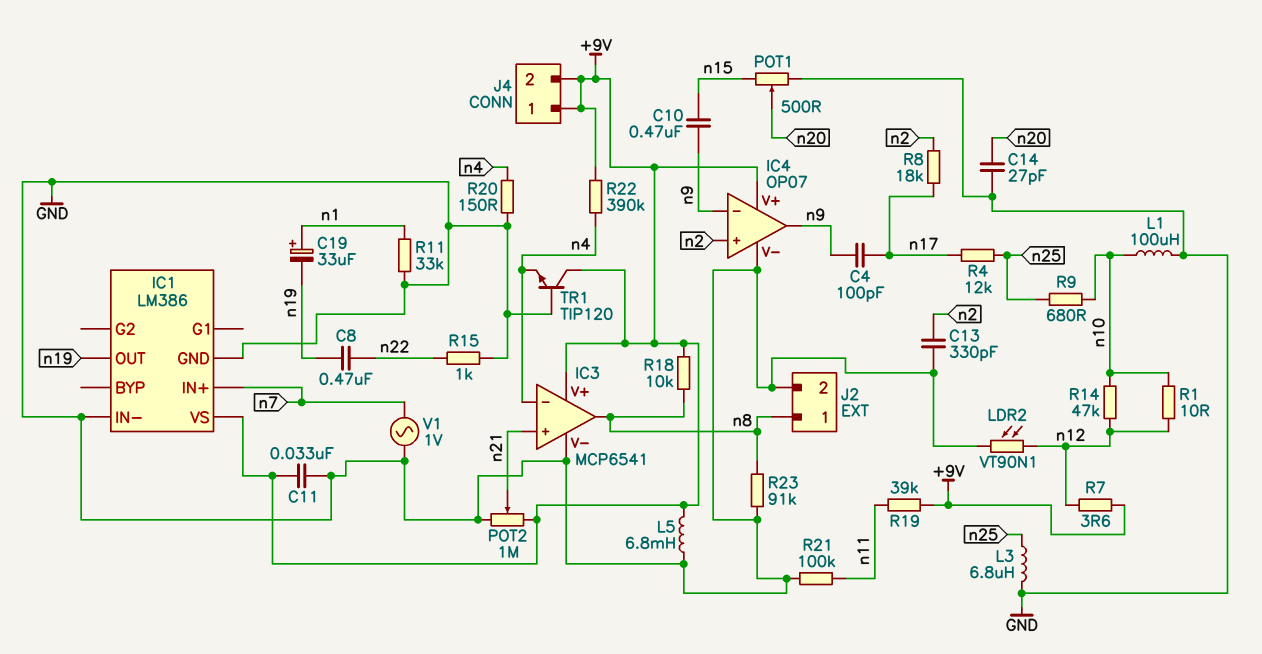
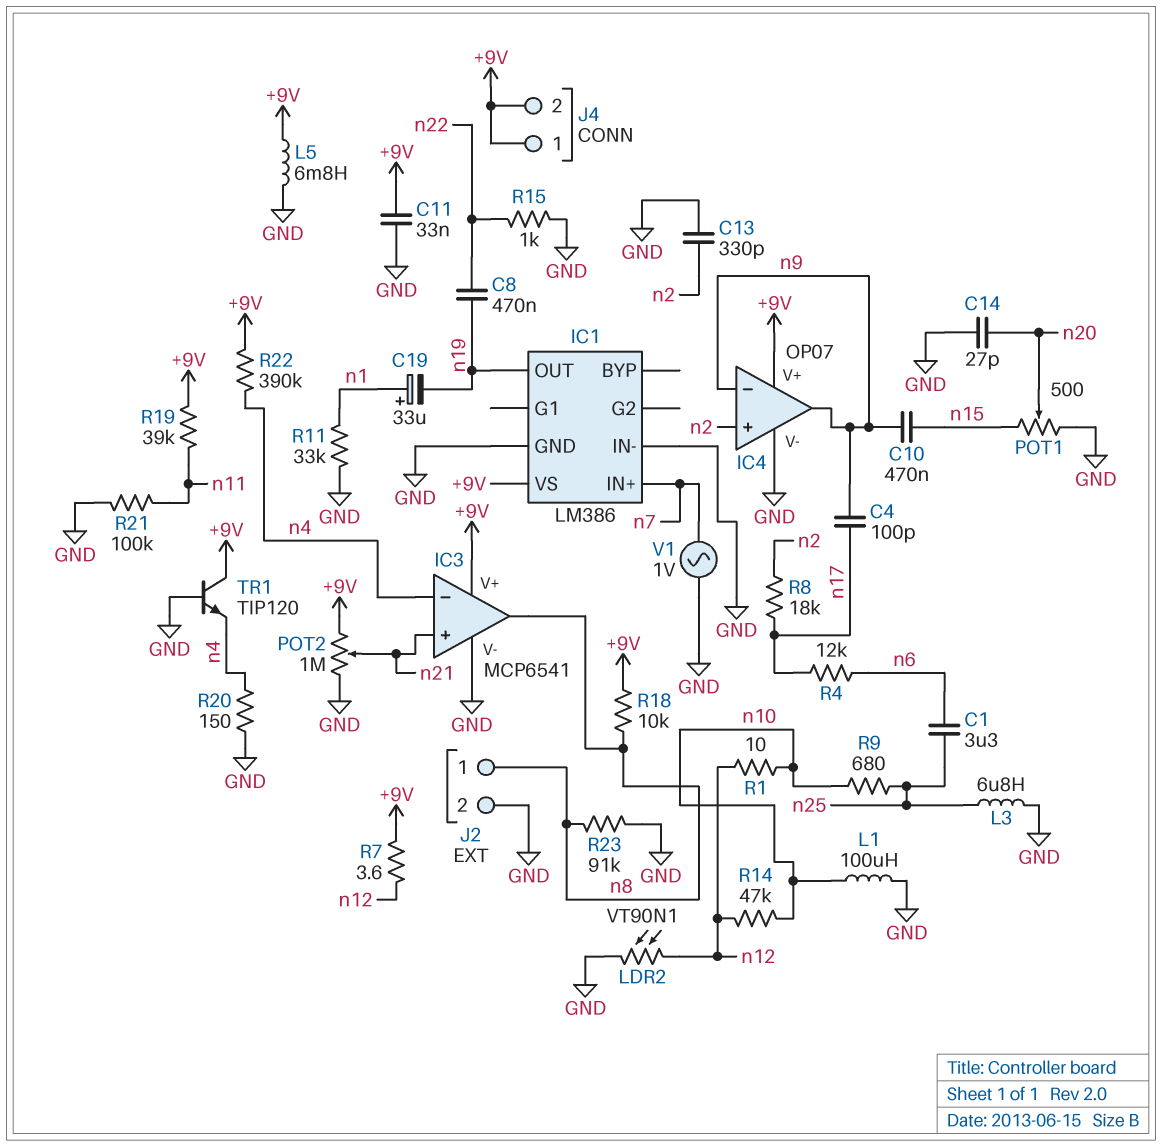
C1: none -> 3.3uF (n6, n25)
R4: 12k (n17, n25) -> 12k (n6, n17)

